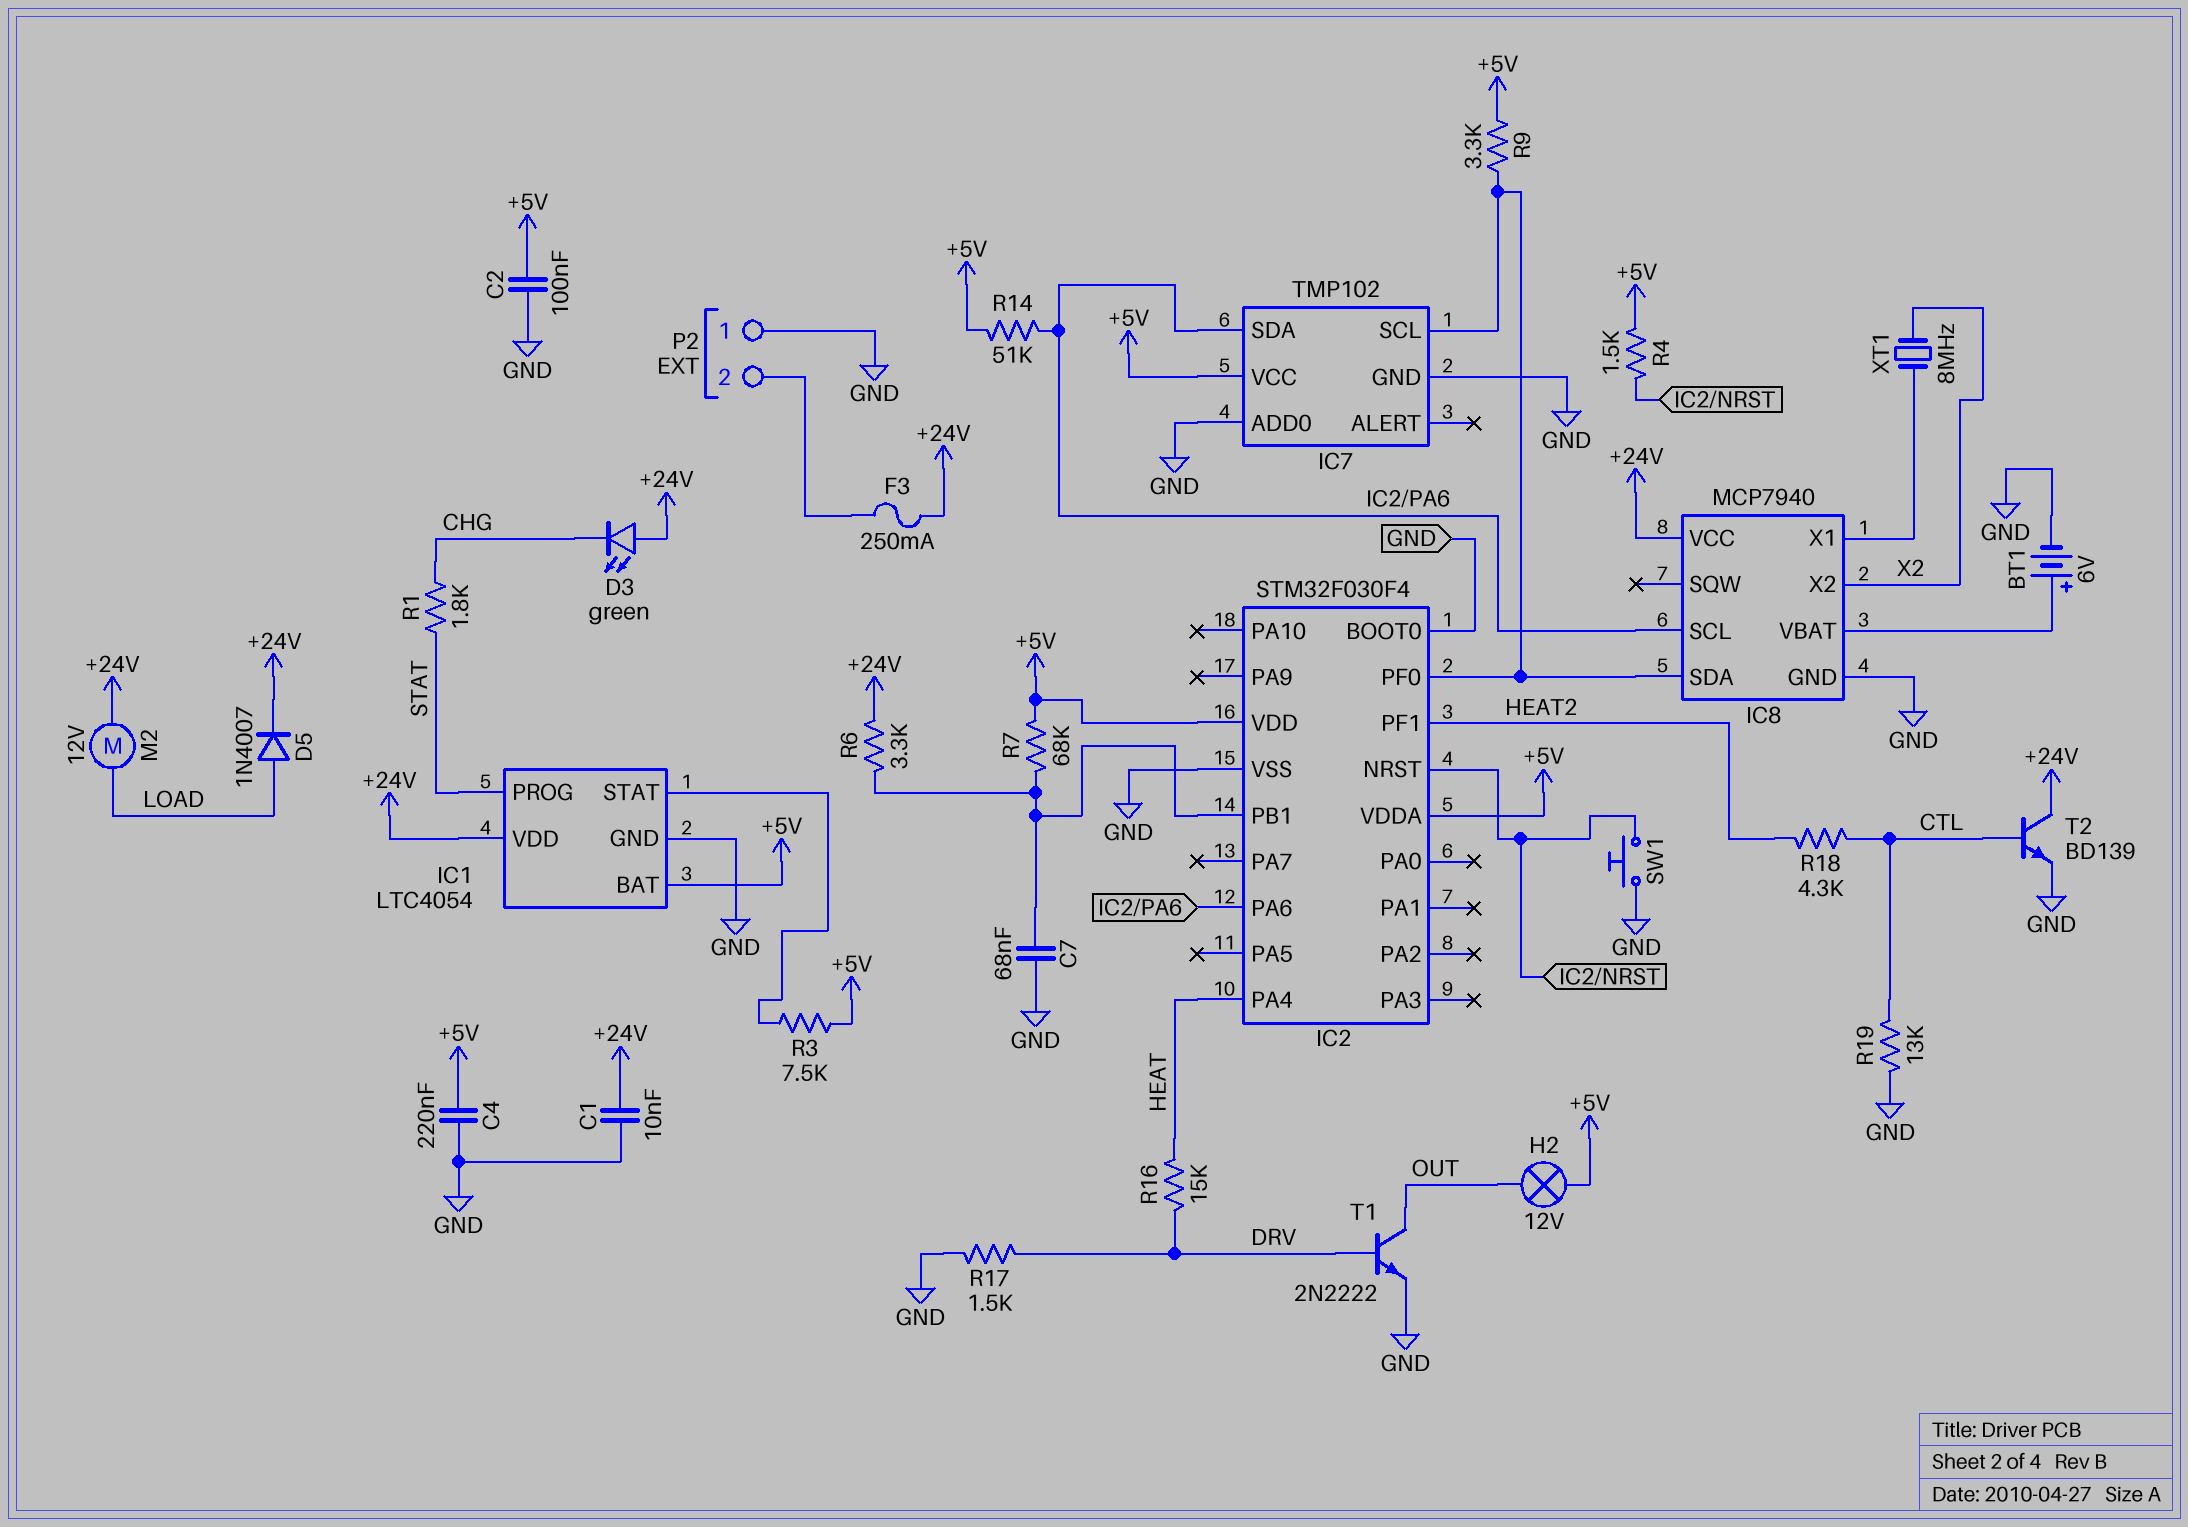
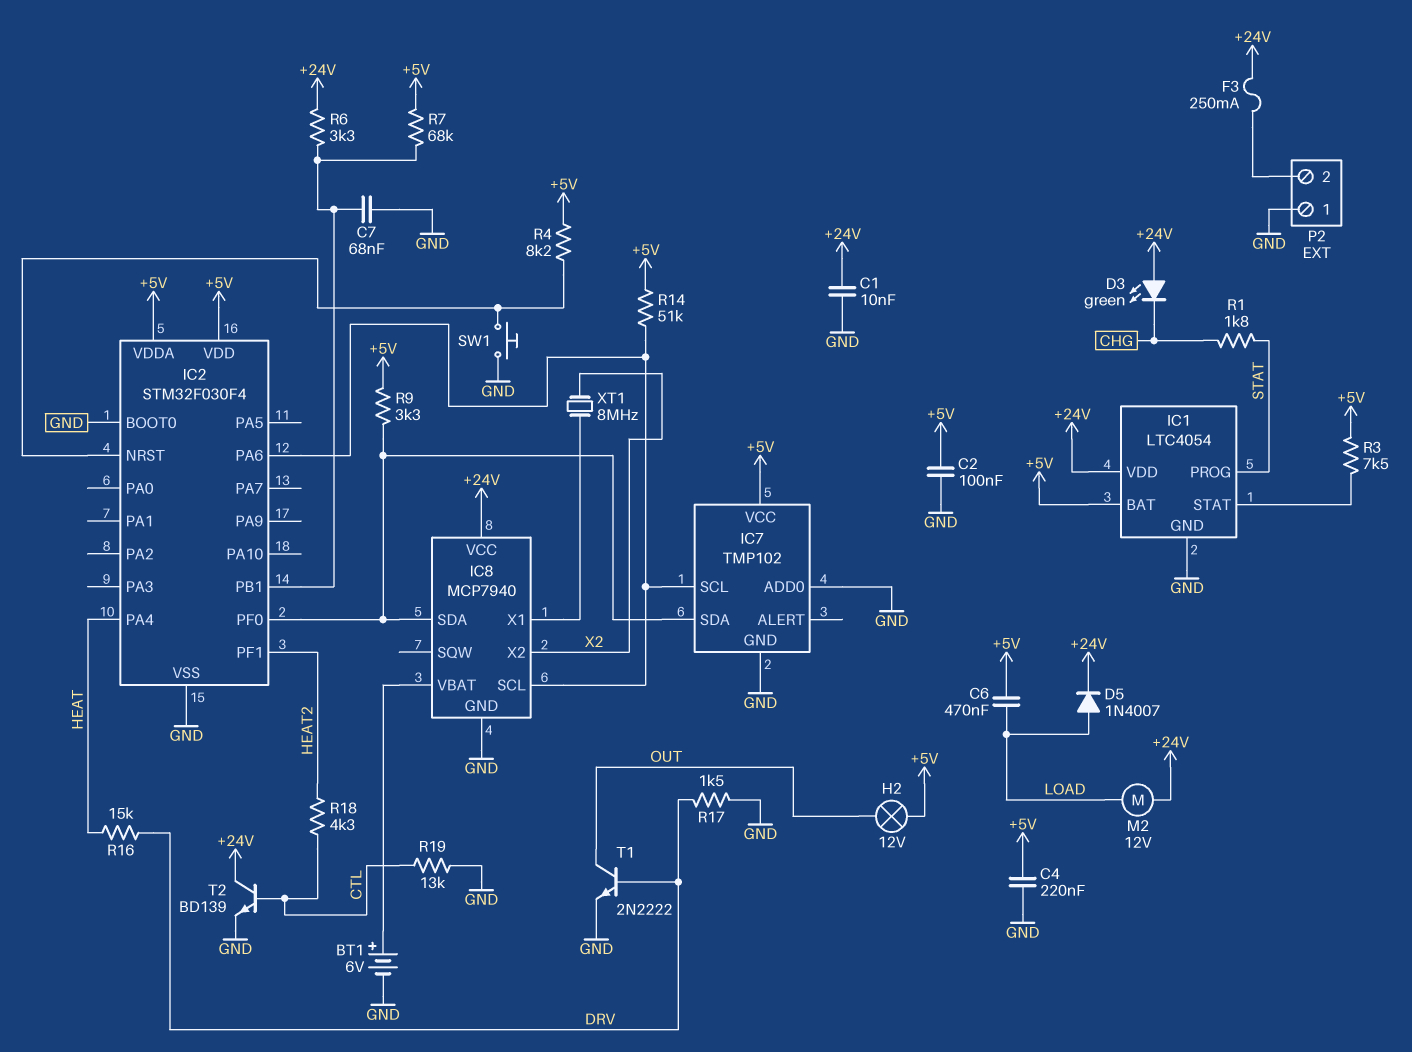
C6: none -> 470nF (+5V, LOAD)
IC7 pin SCL: IC2/PF0 -> IC2/PA6
IC7 pin SDA: IC2/PA6 -> IC2/PF0
R4: 1.5k (+5V, IC2/NRST) -> 8.2k (+5V, IC2/NRST)

